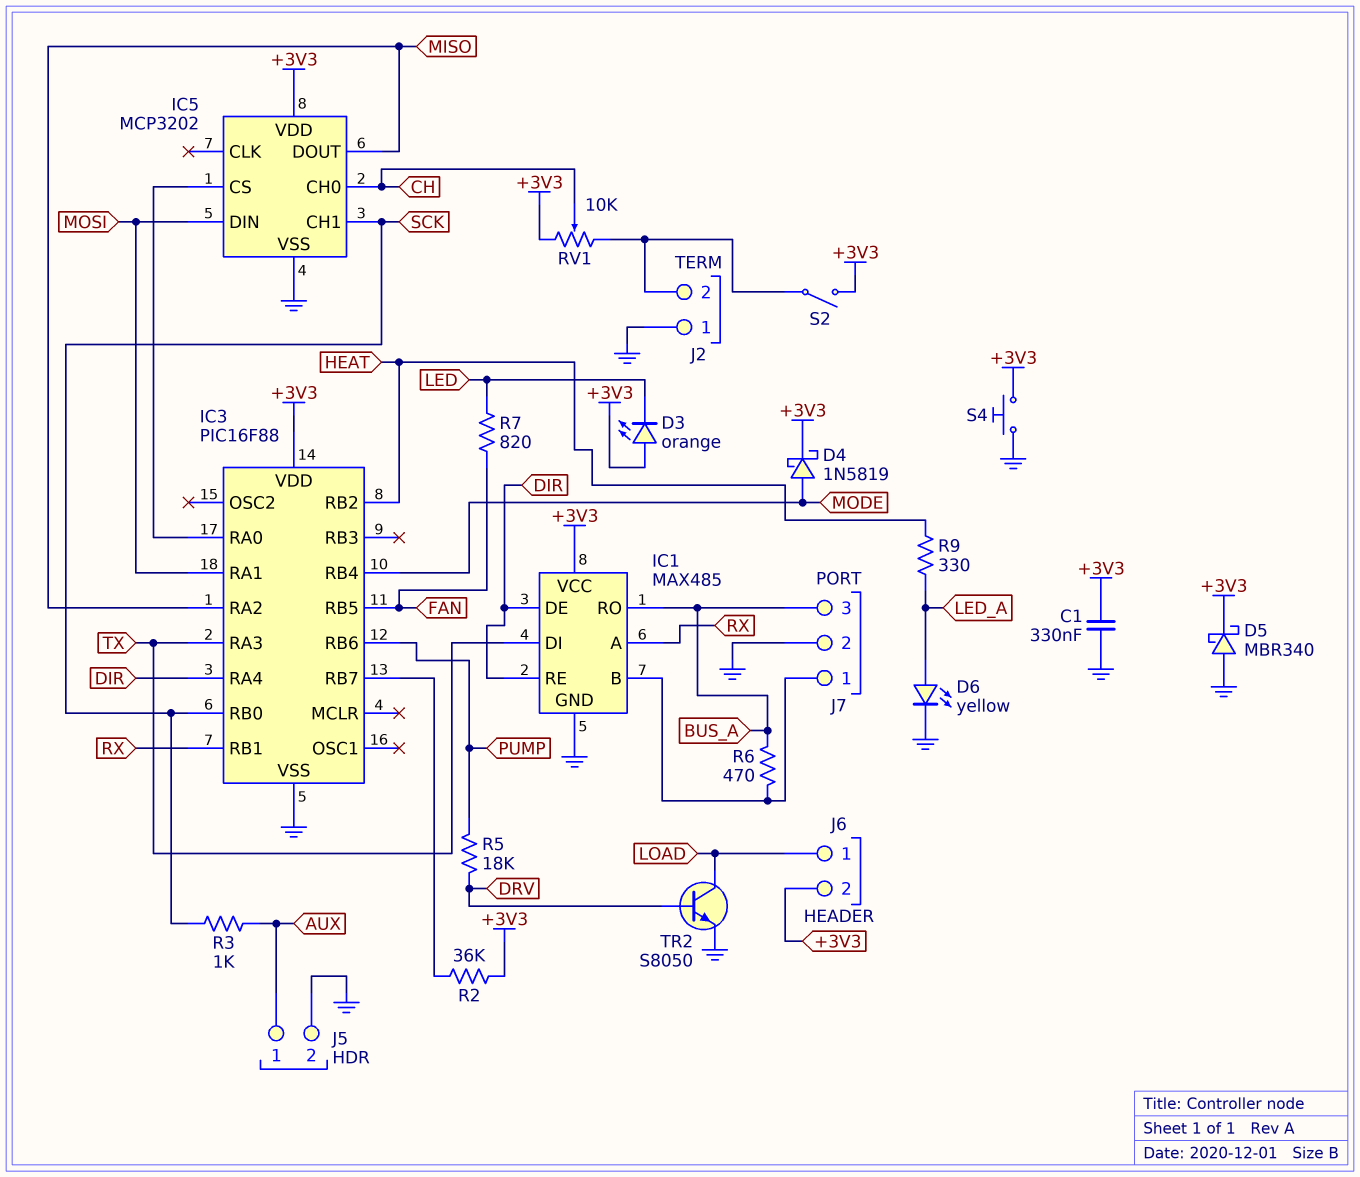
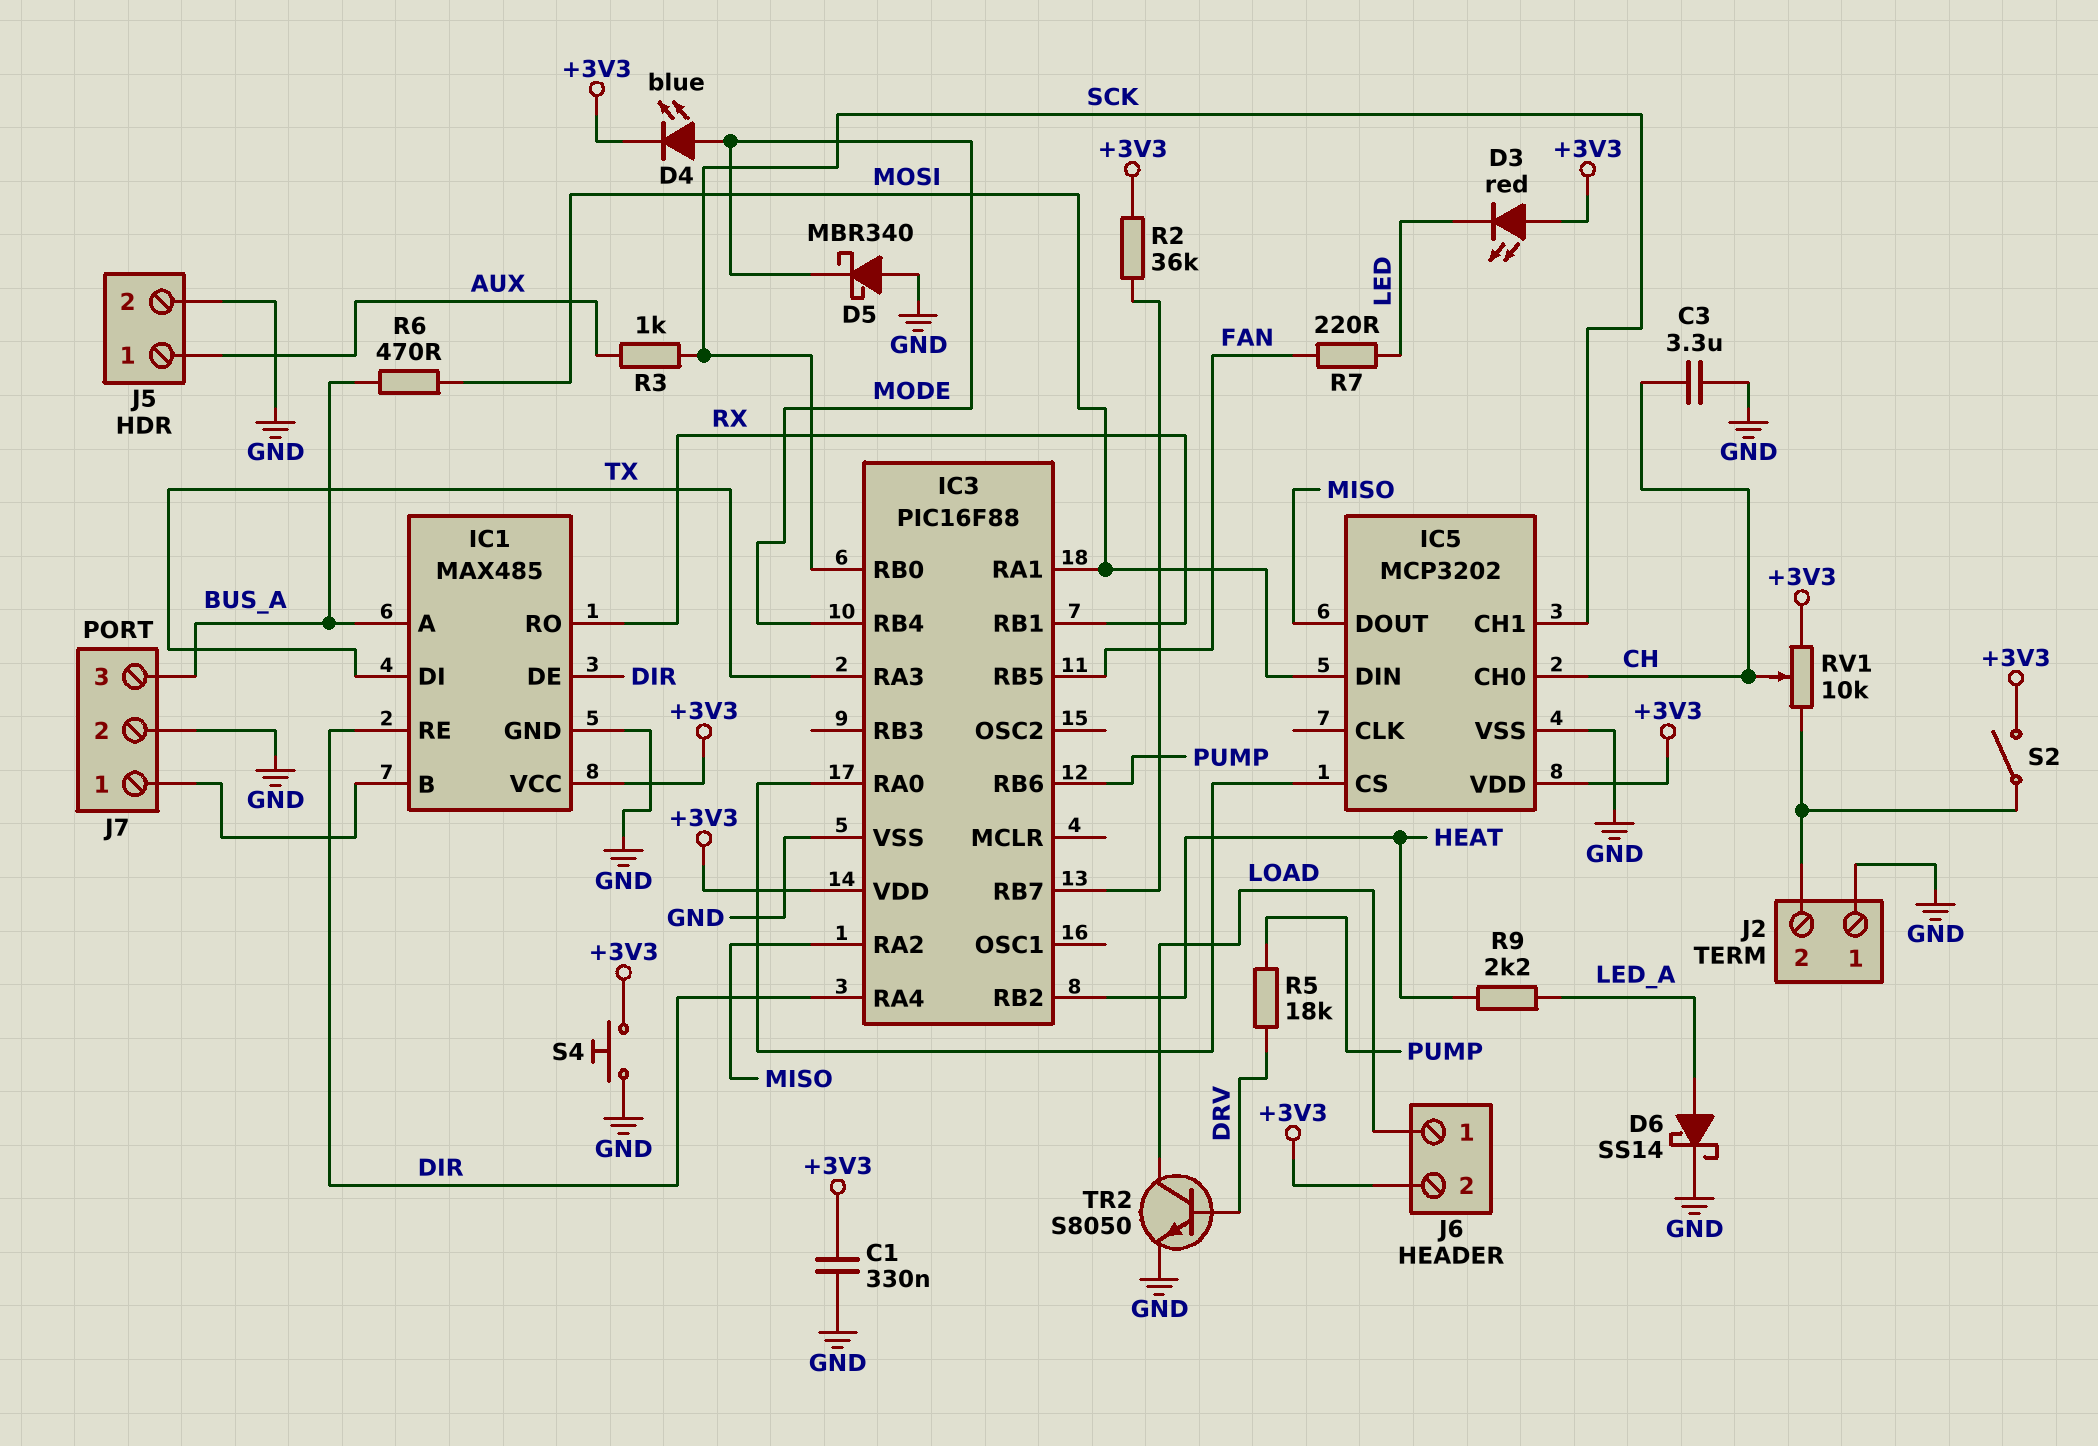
C3: none -> 3.3uF (CH, GND)
D3: LED orange (A +3V3, K LED) -> LED red (A +3V3, K LED)
D4: schottky 1N5819 (A MODE, K +3V3) -> LED blue (A MODE, K +3V3)
D5: schottky MBR340 (A GND, K +3V3) -> schottky MBR340 (A GND, K MODE)
D6: LED yellow (A LED_A, K GND) -> schottky SS14 (A LED_A, K GND)
IC1 pin A: RX -> BUS_A
IC1 pin RO: BUS_A -> RX
R6: 470 (BUS_A, IC1/B) -> 470 (BUS_A, MOSI)
R7: 820 (FAN, LED) -> 220 (FAN, LED)
R9: 330 (HEAT, LED_A) -> 2.2k (HEAT, LED_A)

